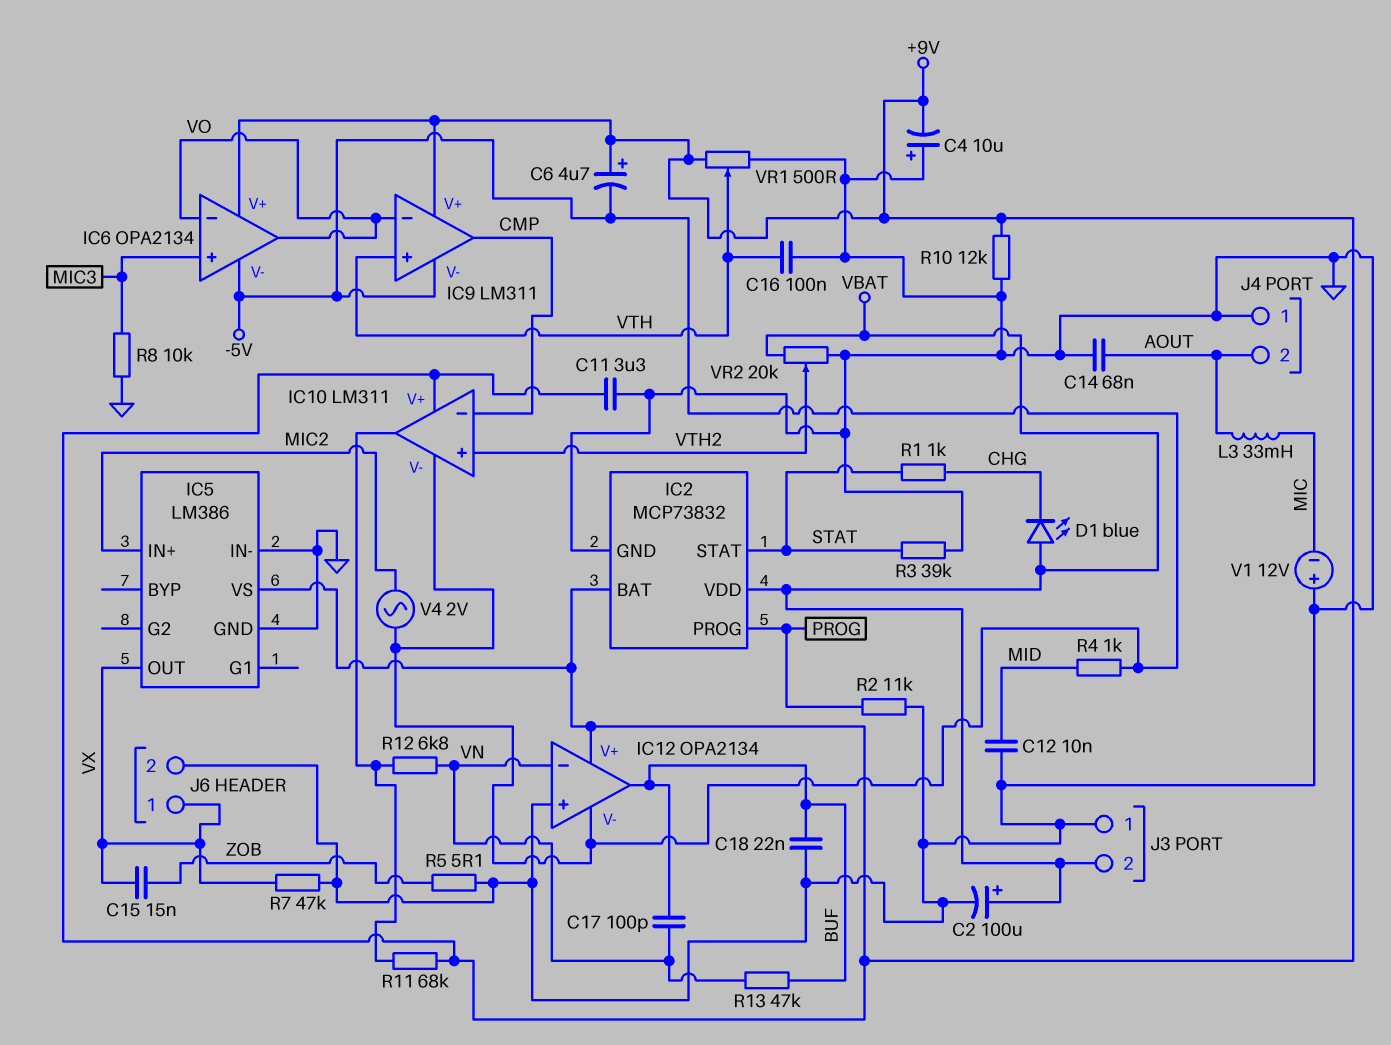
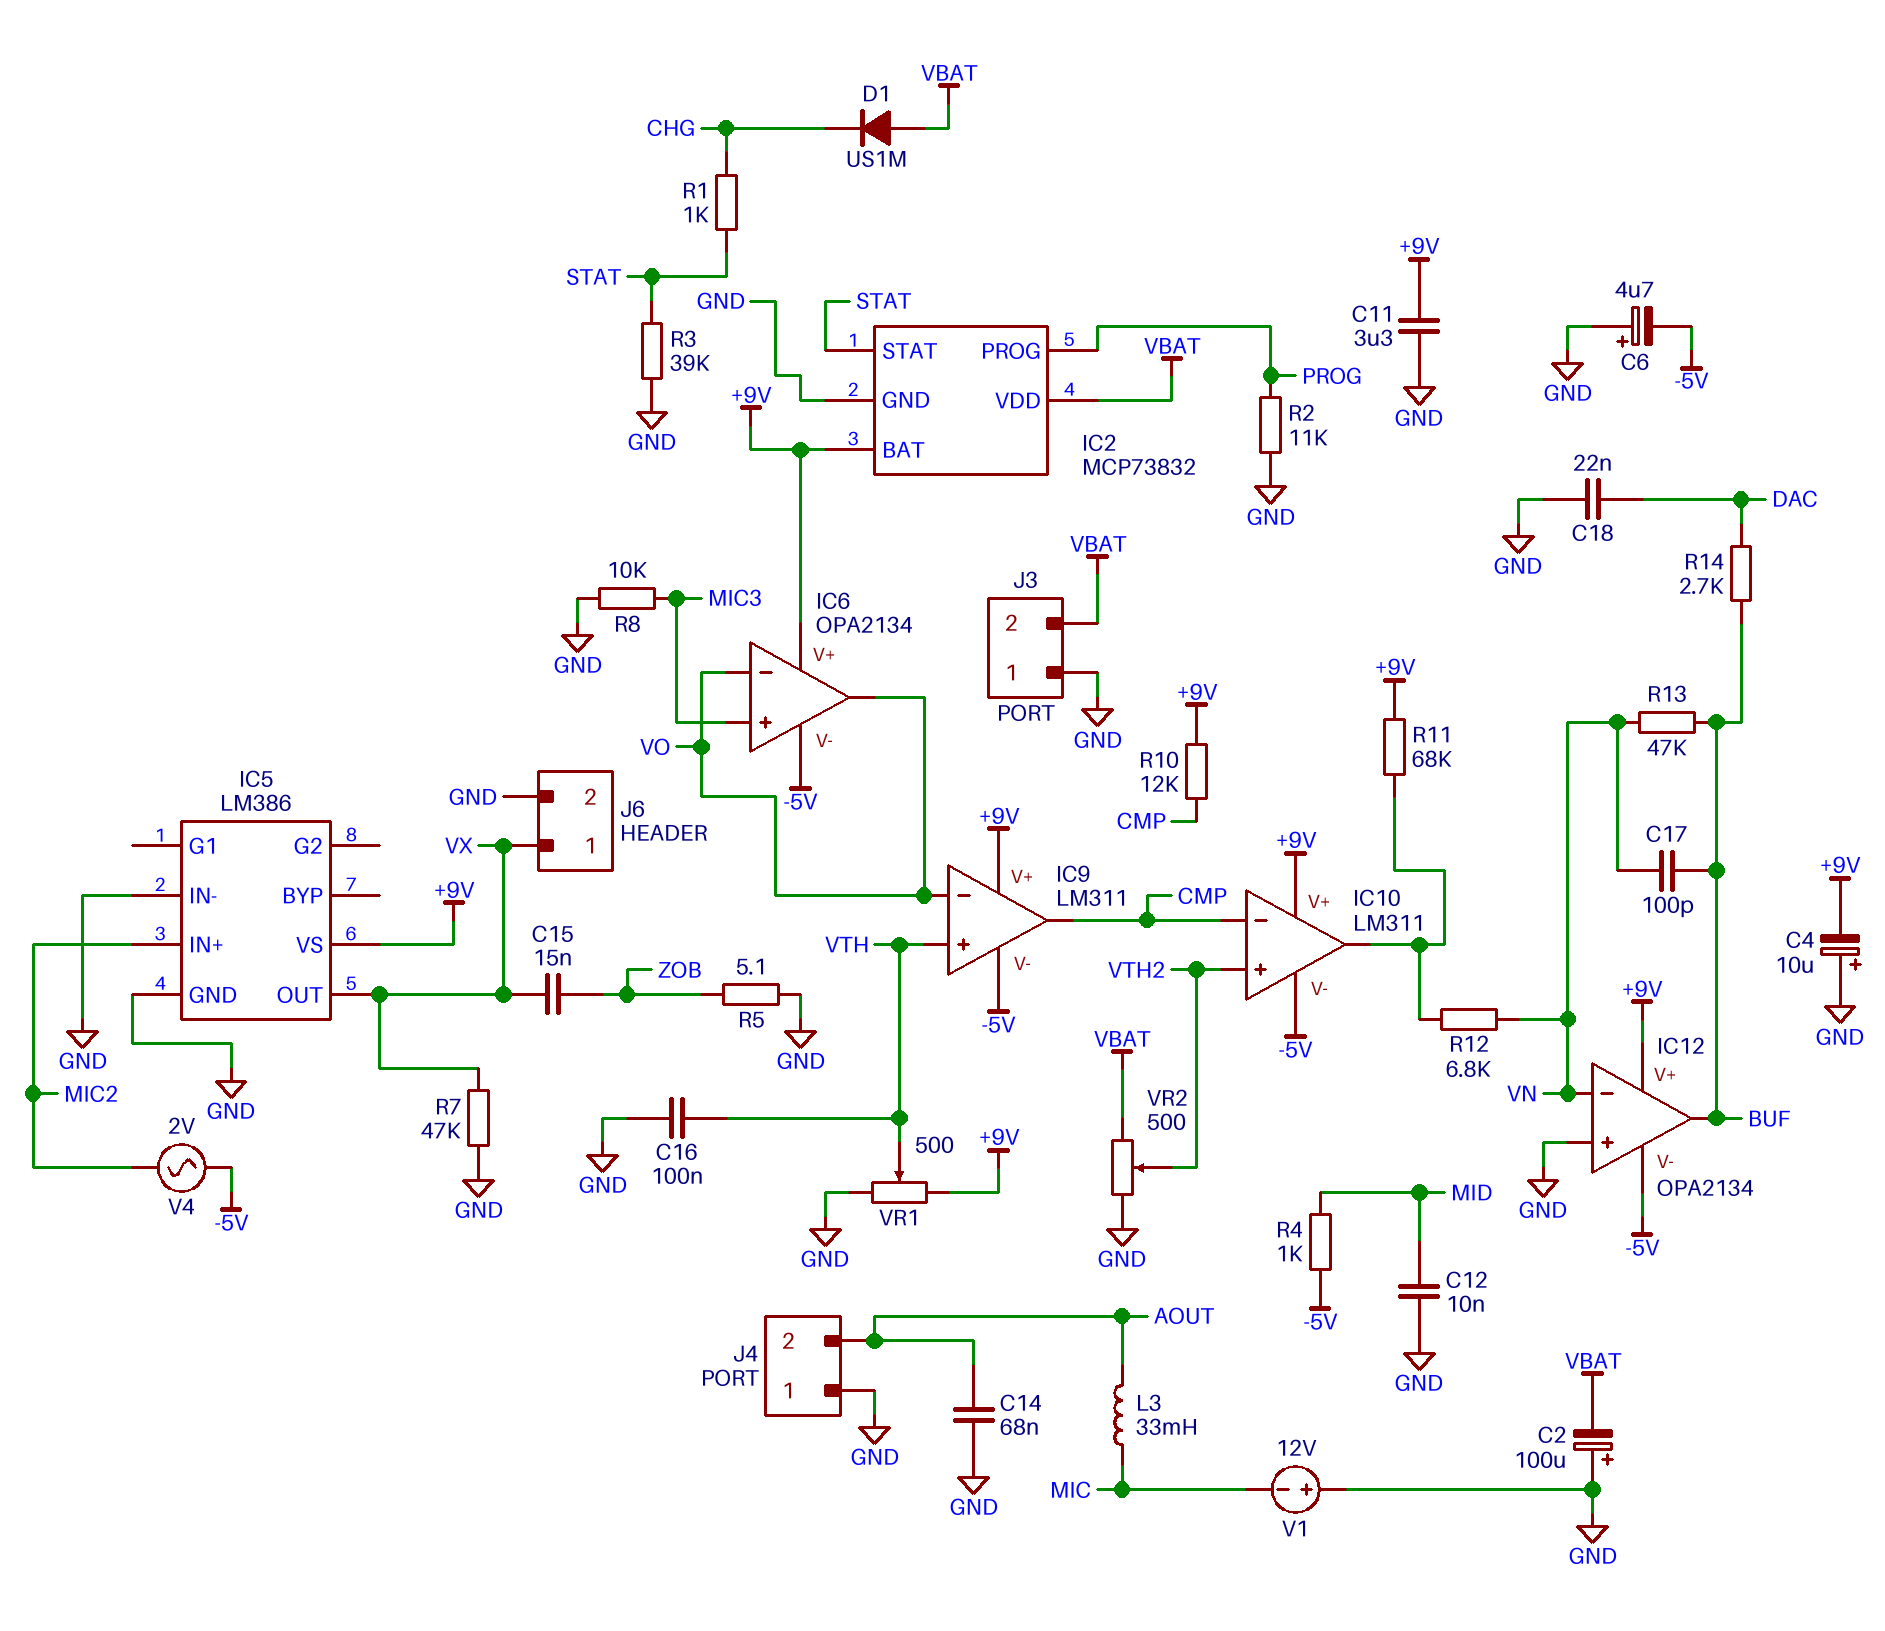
C2: 100uF (plus VBAT, minus GND) -> 100uF (plus GND, minus VBAT)
C6: 4.7uF (plus +9V, minus -5V) -> 4.7uF (plus GND, minus -5V)
C18: 22nF (BUF, GND) -> 22nF (DAC, GND)
D1: LED blue (A VBAT, K CHG) -> diode US1M (A VBAT, K CHG)
R10: 12k (+9V, GND) -> 12k (+9V, CMP)
R14: none -> 2.7k (BUF, DAC)
VR2: 20k (GND, VBAT, wiper VTH2) -> 500 (GND, VBAT, wiper VTH2)

